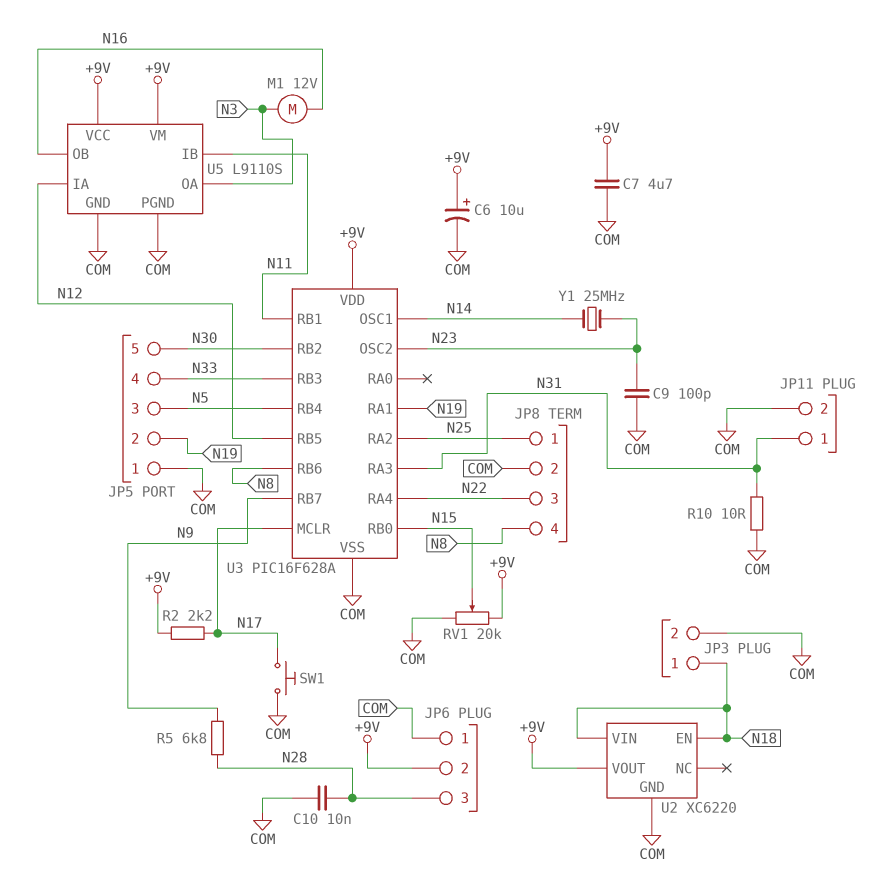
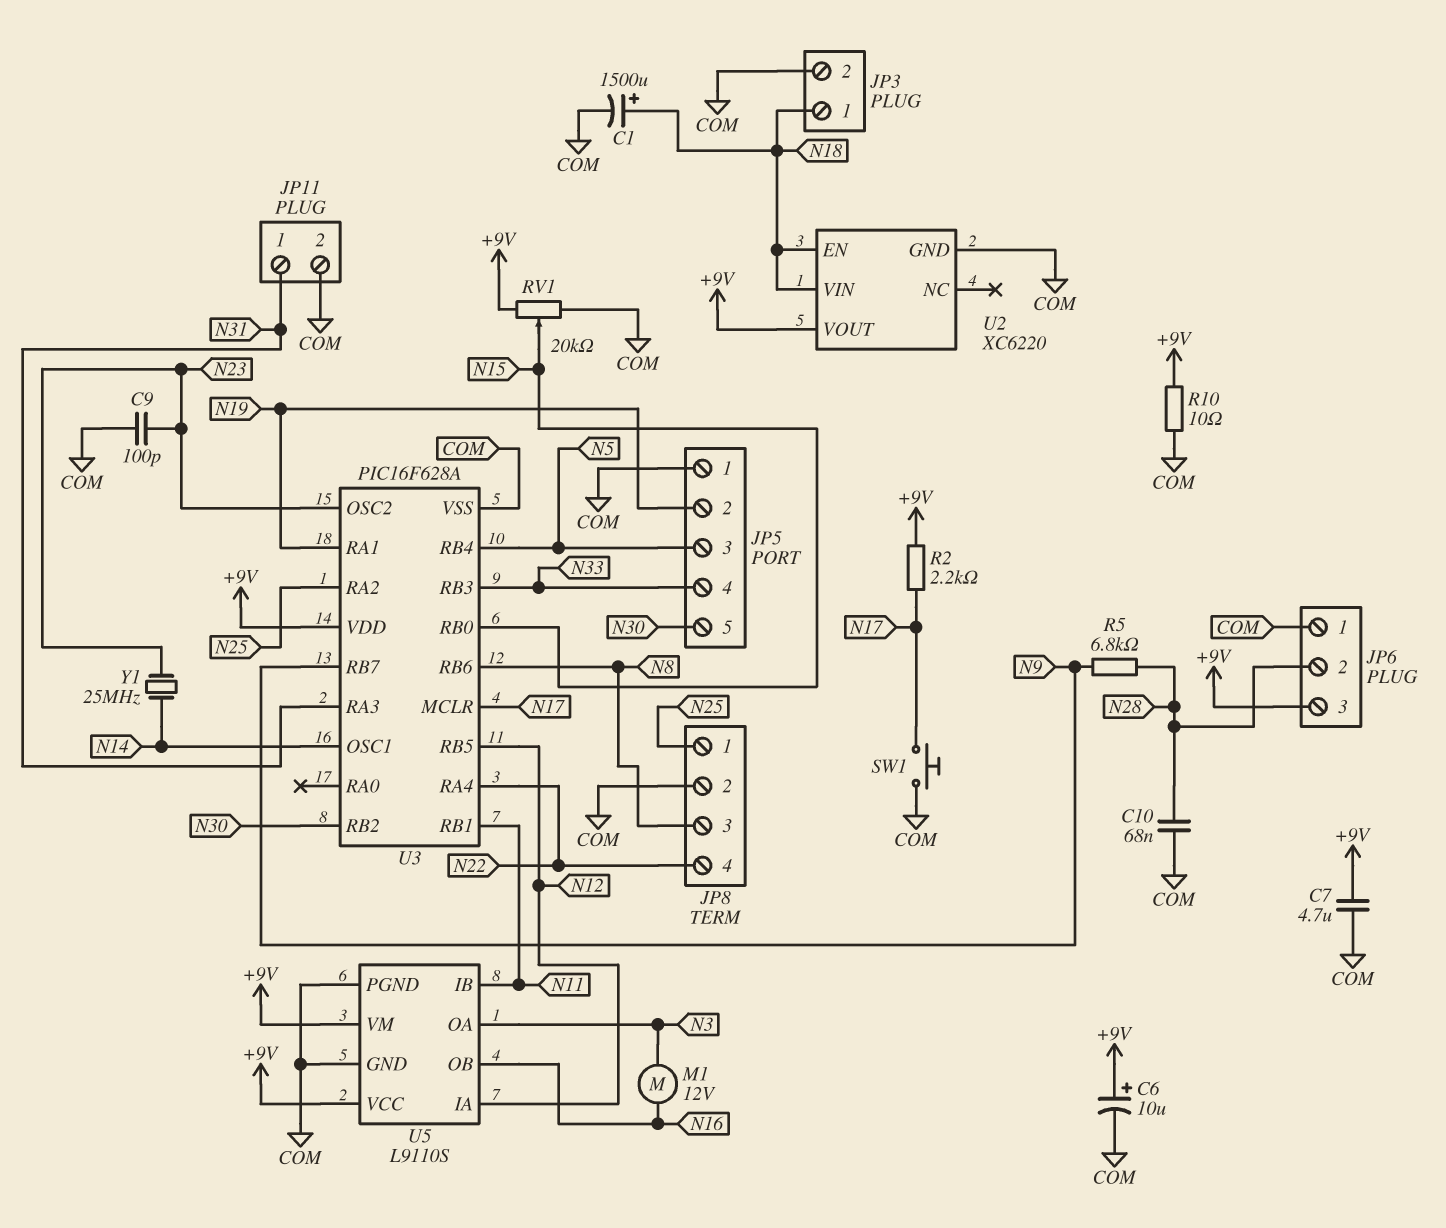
C1: none -> 1500uF (plus N18, minus COM)
C10: 10nF (COM, N28) -> 68nF (COM, N28)
JP6 pin 2: +9V -> N28
JP6 pin 3: N28 -> +9V
JP8 pin 3: N22 -> N8
JP8 pin 4: N8 -> N22
R10: 10 (COM, N31) -> 10 (+9V, COM)

